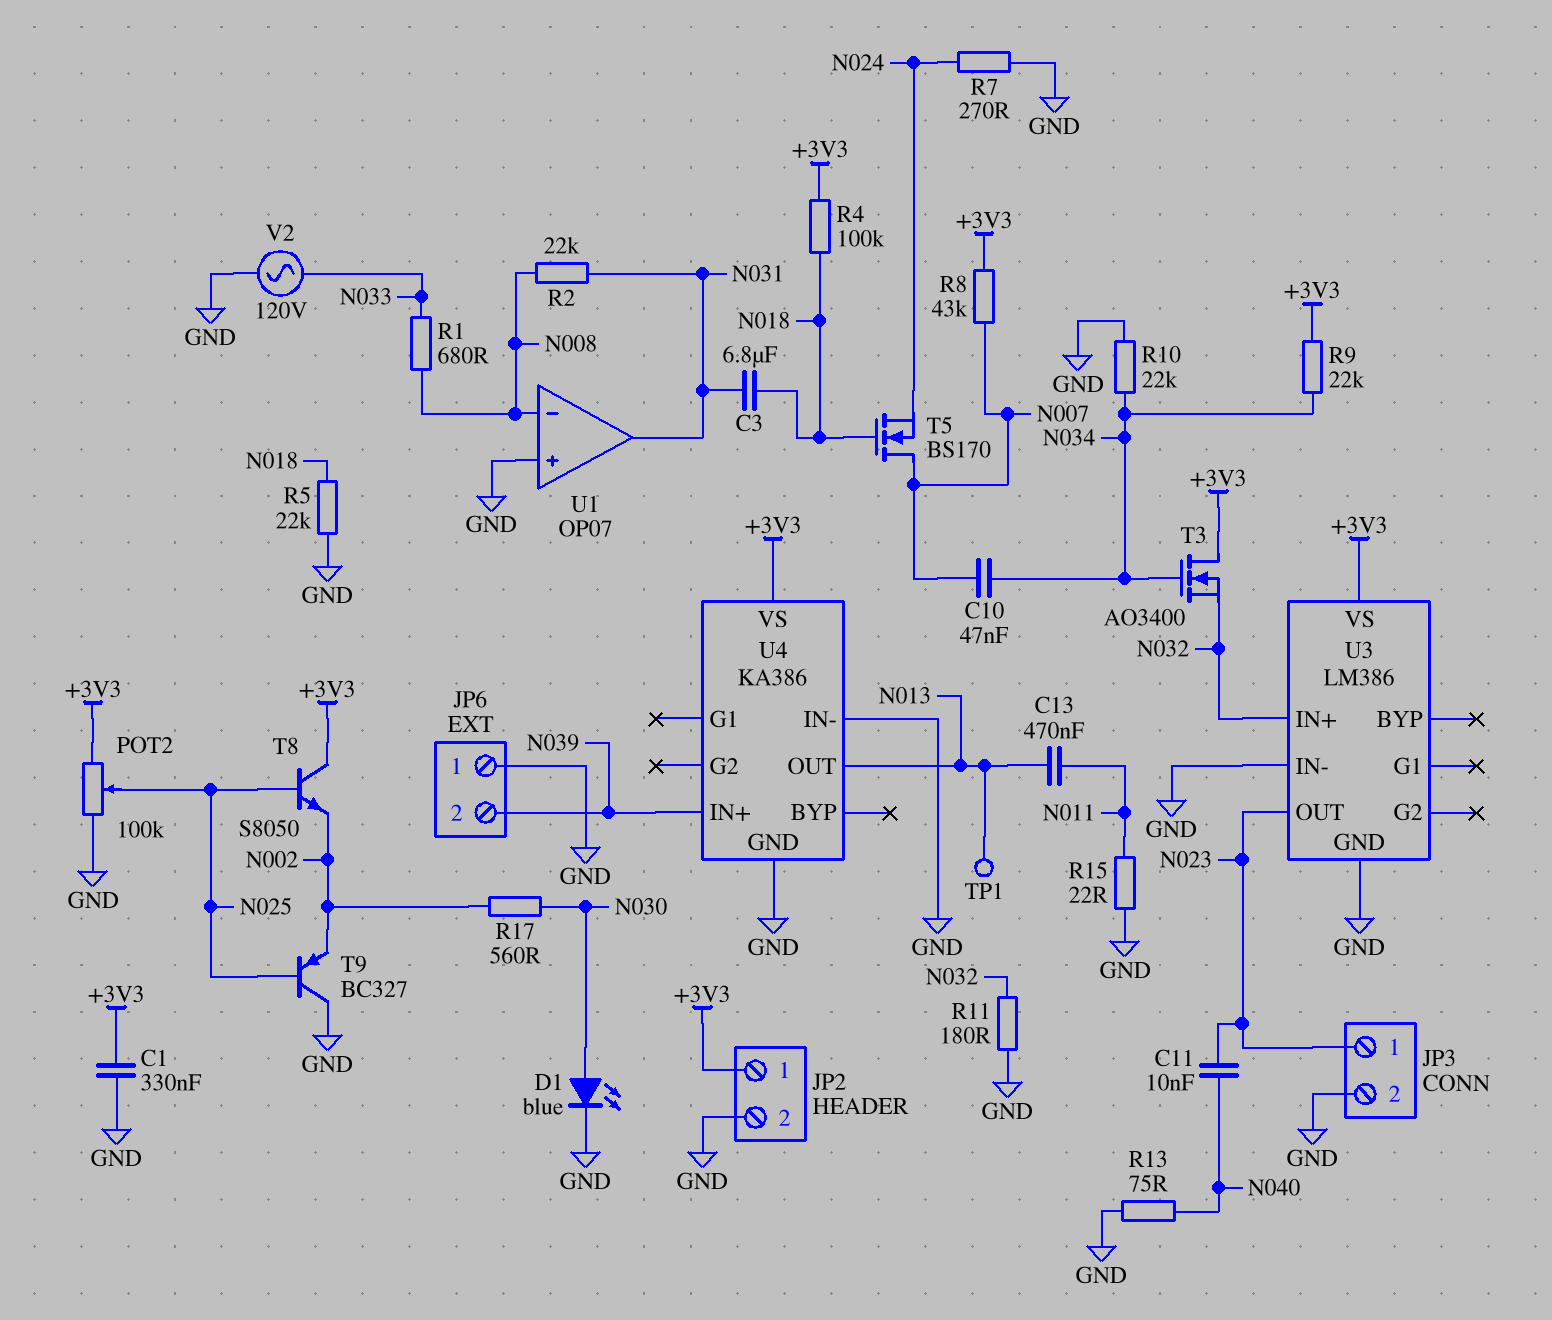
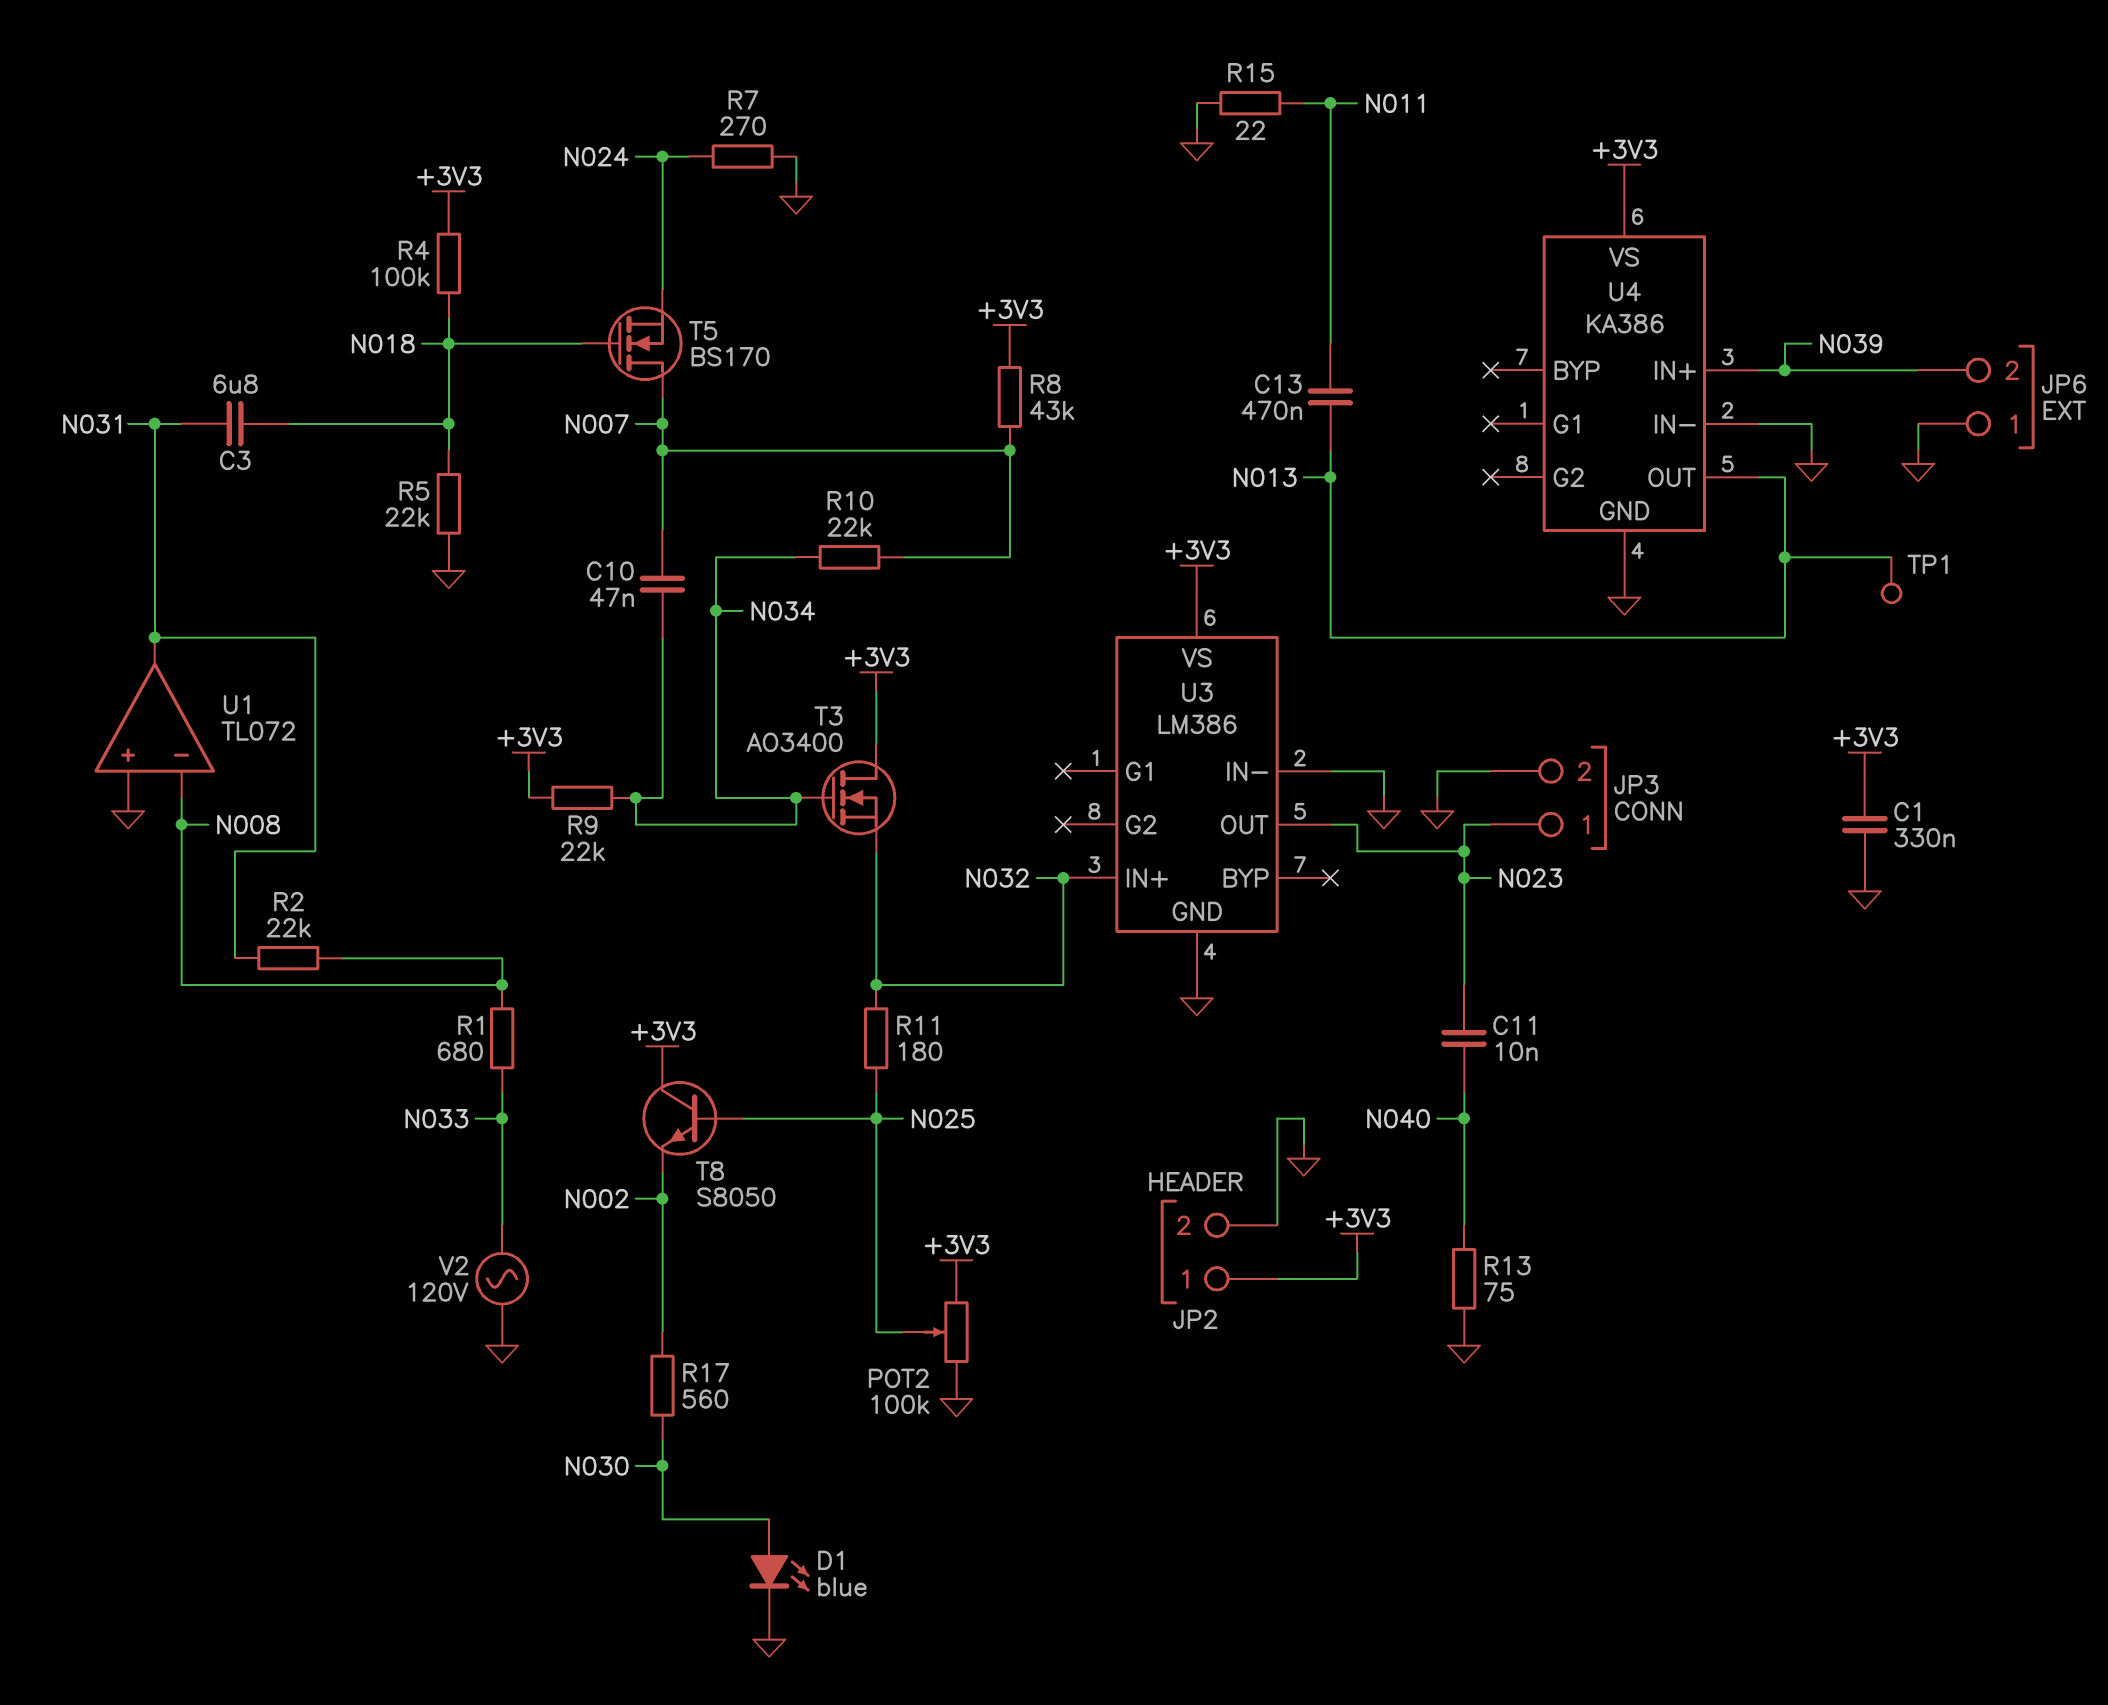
R10: 22k (GND, N034) -> 22k (N007, N034)
R11: 180 (GND, N032) -> 180 (N025, N032)
T9: PNP BC327 (B N025, C GND, E N002) -> none
U1: OP07 -> TL072

